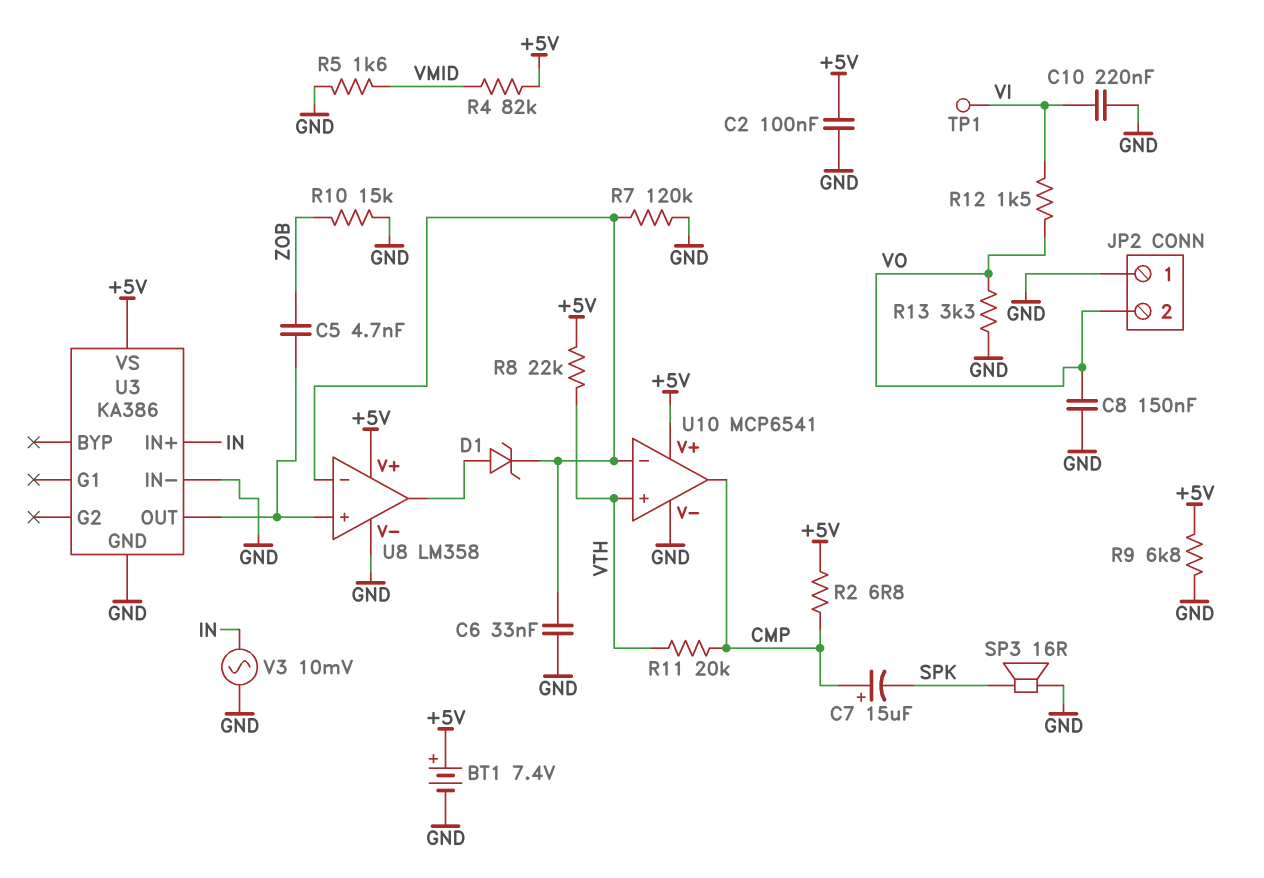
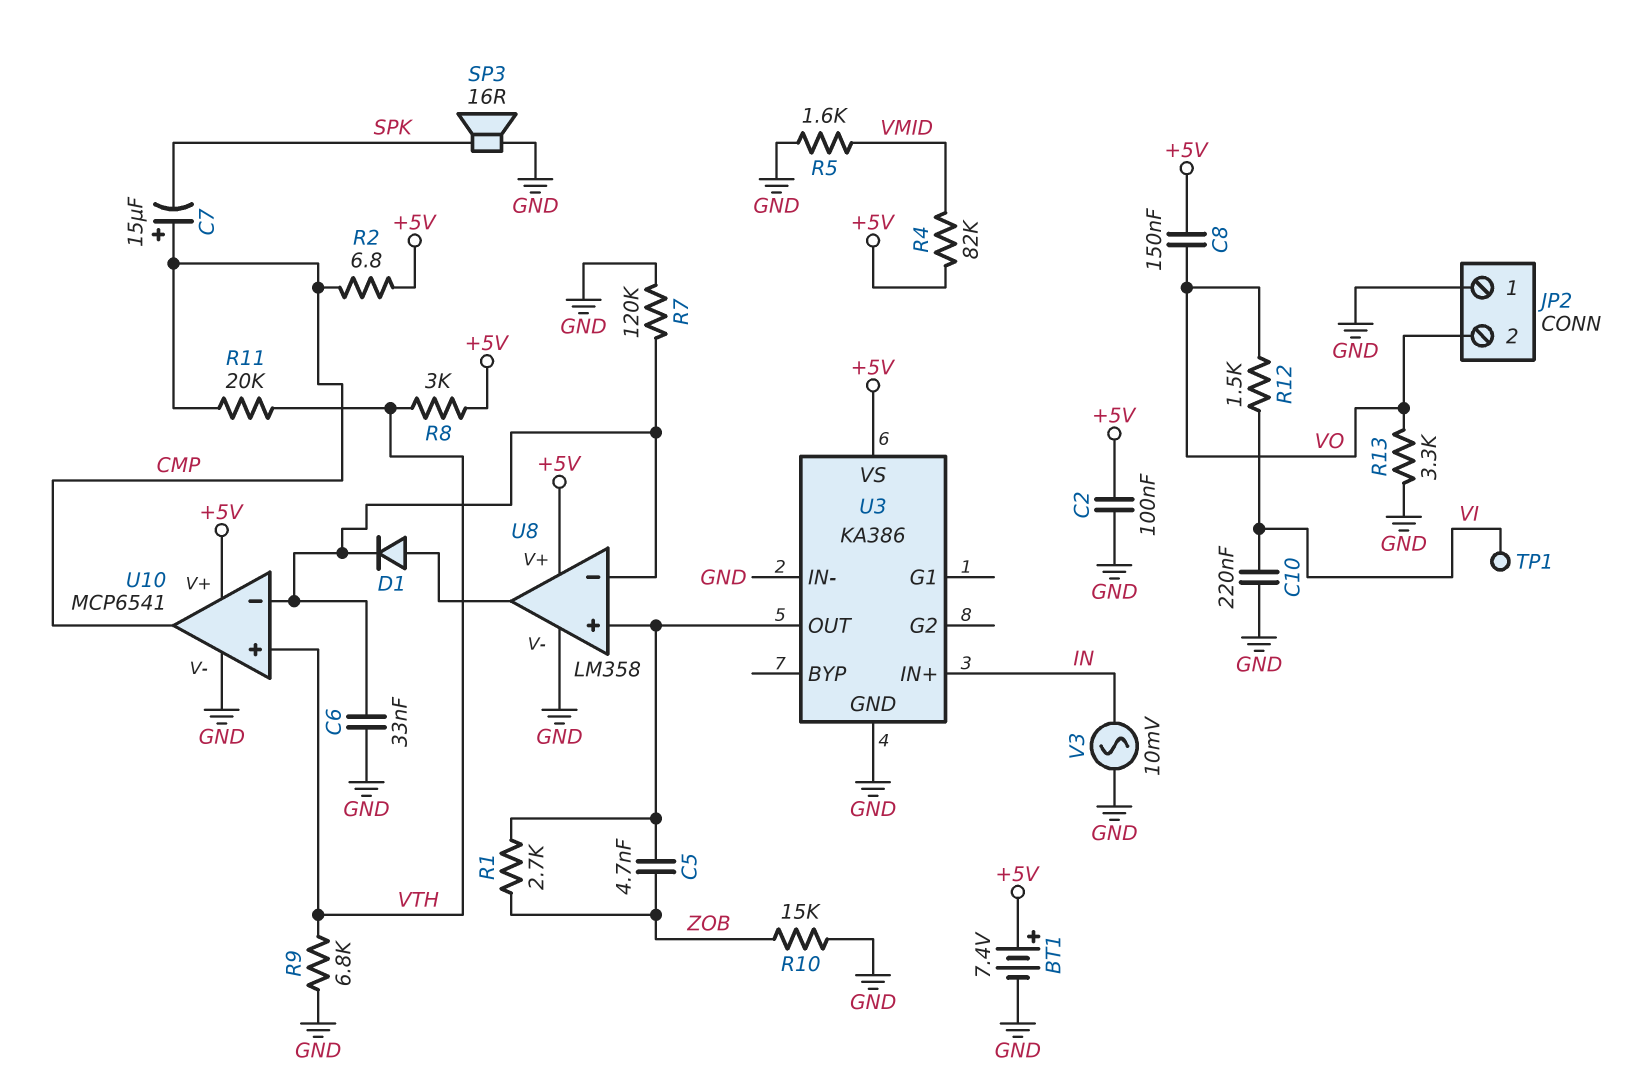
C8: 150nF (GND, VO) -> 150nF (+5V, VO)
D1: zener (A U8/out, K U8/in-) -> diode (A U8/out, K U8/in-)
R1: none -> 2.7k (U3/OUT, ZOB)
R8: 22k (+5V, VTH) -> 3k (+5V, VTH)
R9: 6.8k (+5V, GND) -> 6.8k (GND, VTH)

